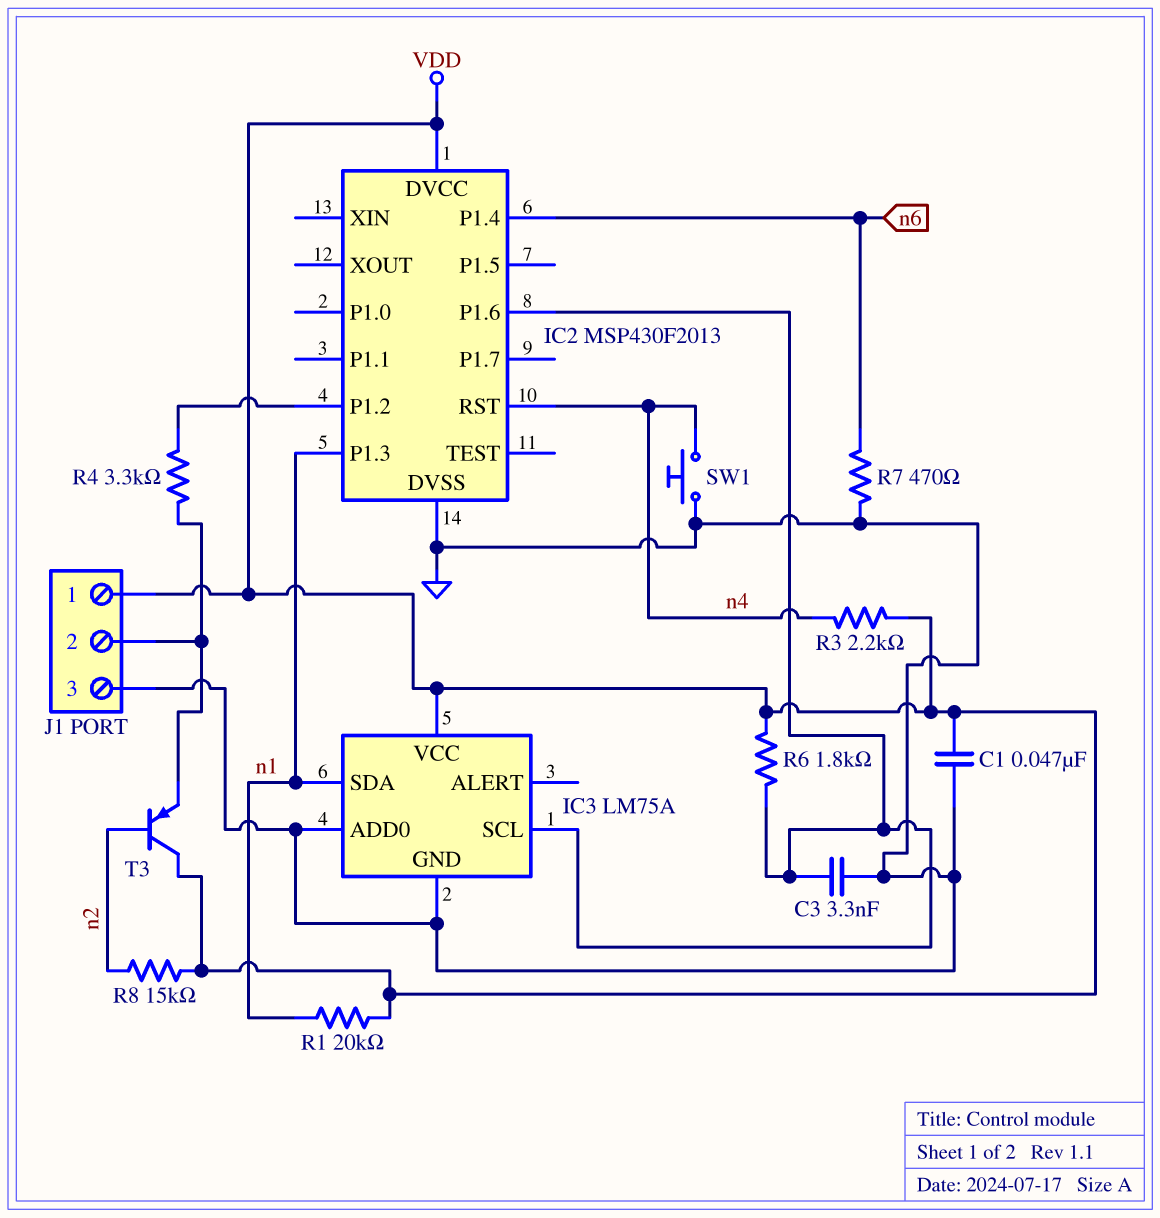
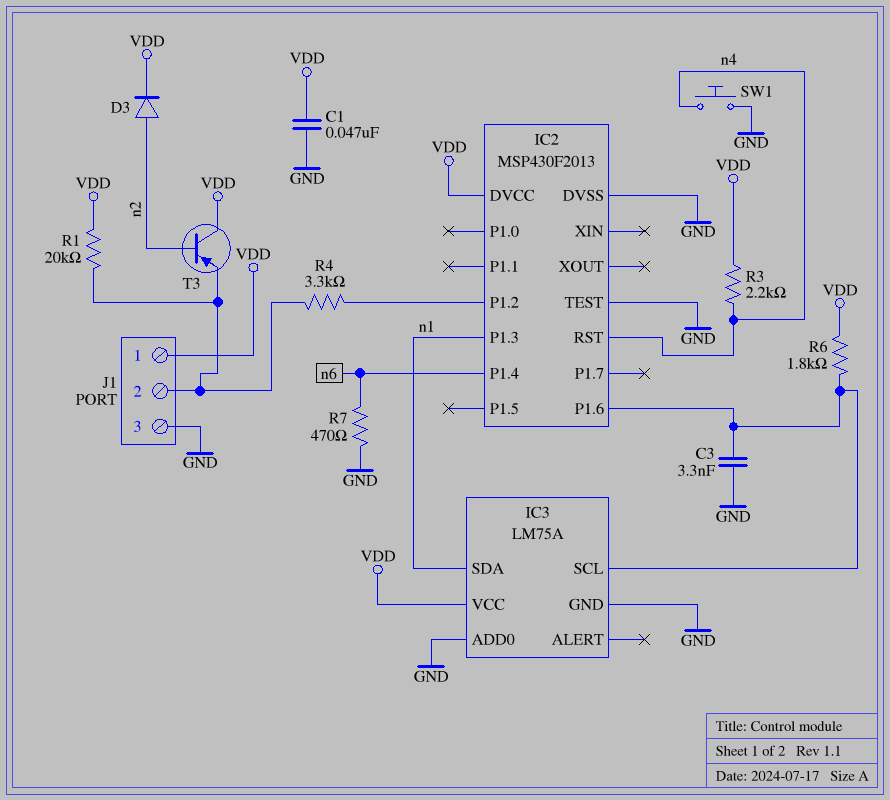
D3: none -> diode (A n2, K VDD)
IC2 pin TEST: none -> GND
R1: 20k (VDD, n1) -> 20k (J1/2, VDD)
R8: 15k (VDD, n2) -> none

